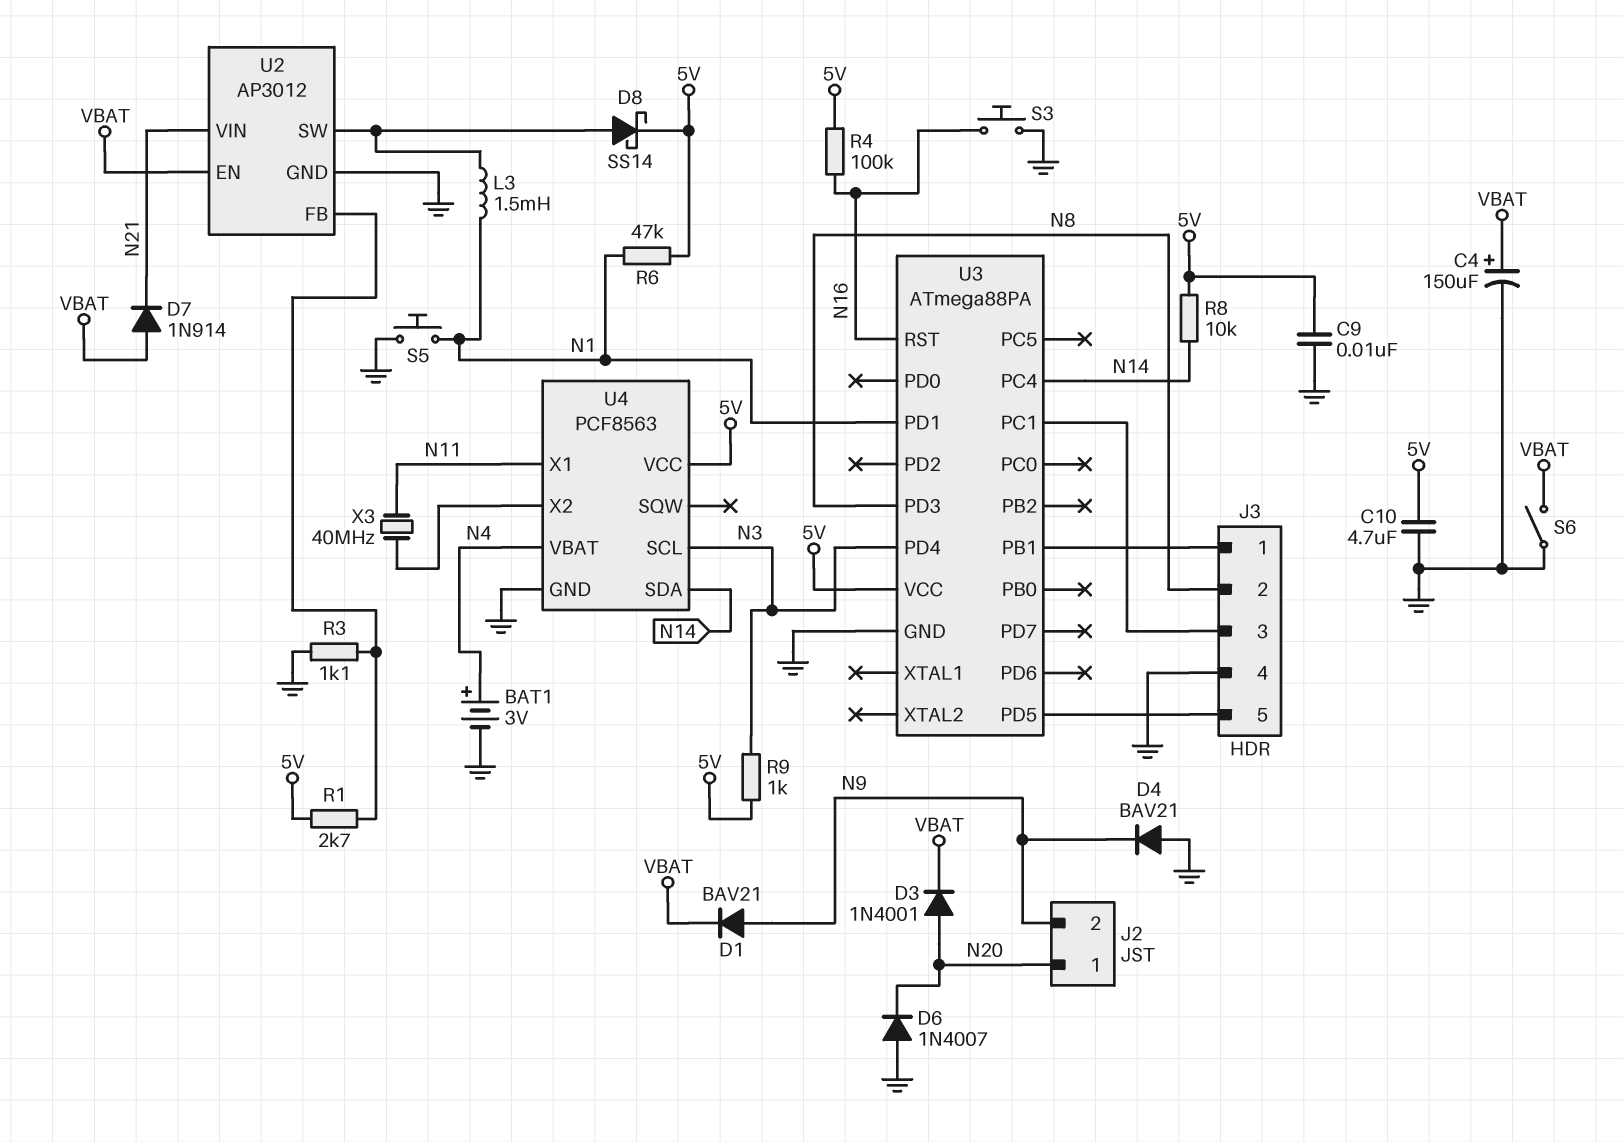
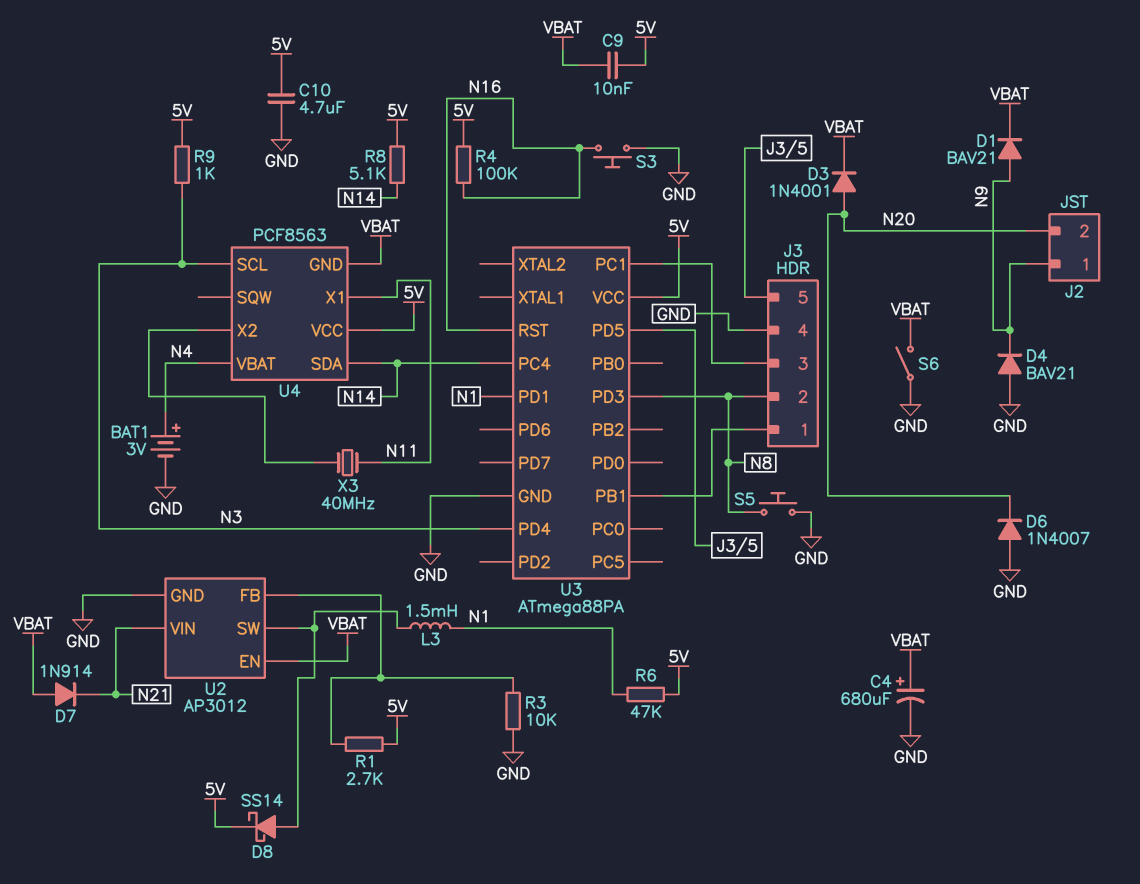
C4: 150uF (plus VBAT, minus GND) -> 680uF (plus VBAT, minus GND)
C9: 10nF (5V, GND) -> 10nF (5V, VBAT)
J2 pin 1: N20 -> N9
J2 pin 2: N9 -> N20
R3: 1.1k (GND, U2/FB) -> 10k (GND, U2/FB)
R8: 10k (5V, N14) -> 5.1k (5V, N14)
S5: button (GND, N1) -> button (GND, N8)
U4 pin GND: GND -> VBAT

